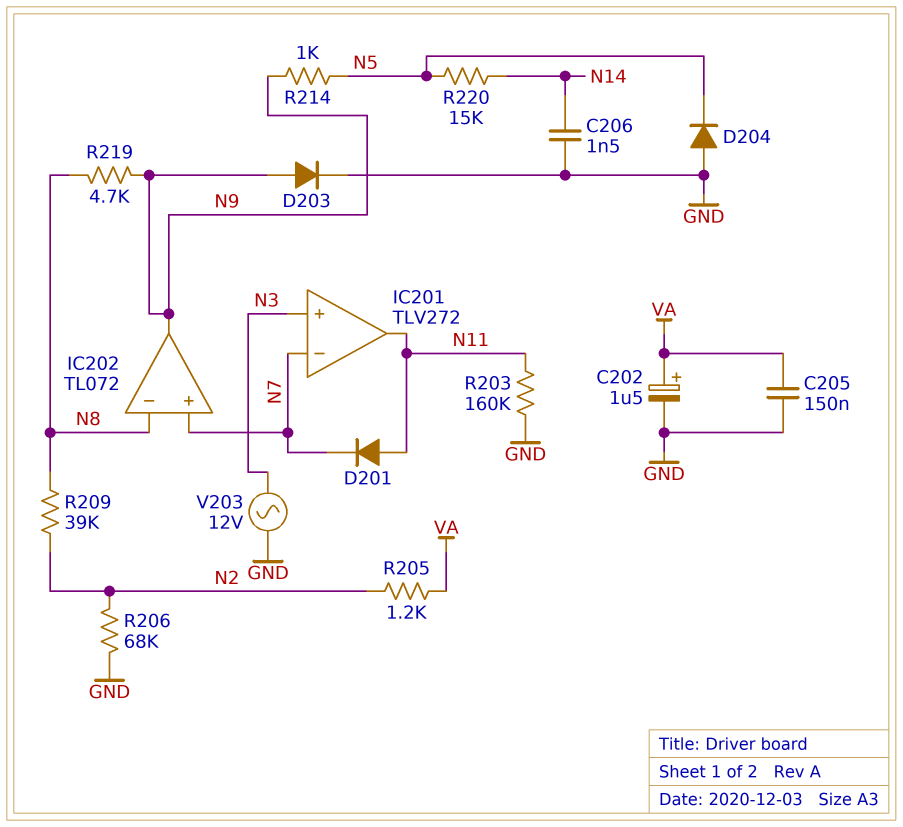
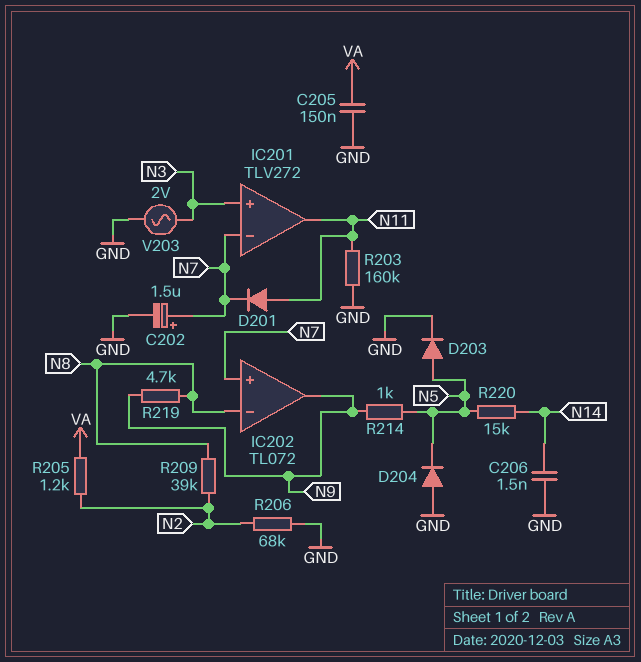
C202: 1.5uF (plus VA, minus GND) -> 1.5uF (plus N7, minus GND)
D203: diode (A N9, K GND) -> diode (A N5, K GND)
V203: AC 12V (GND, N3) -> AC 2V (GND, N3)

